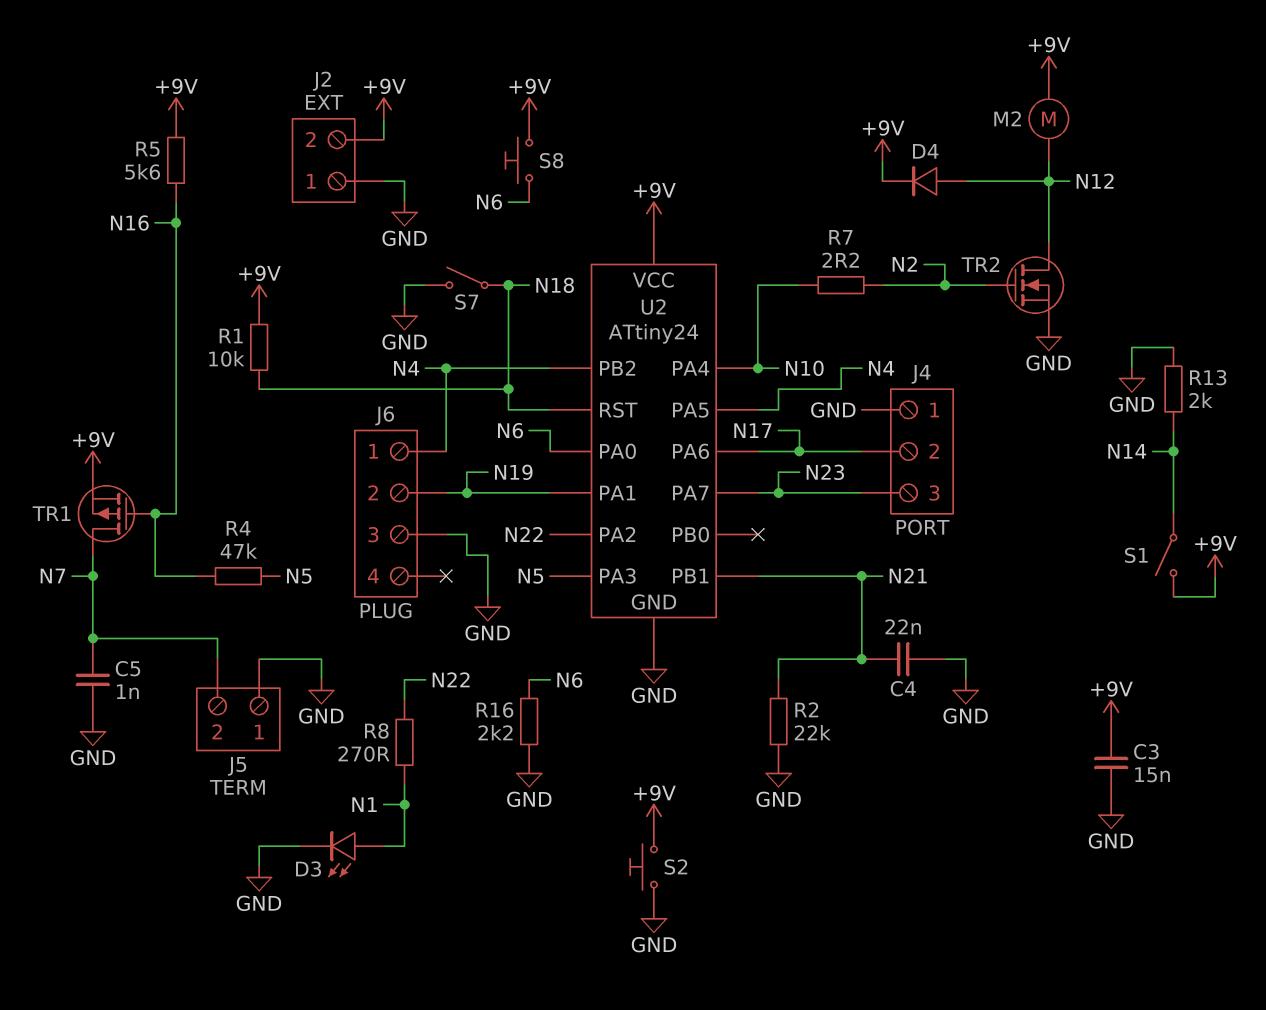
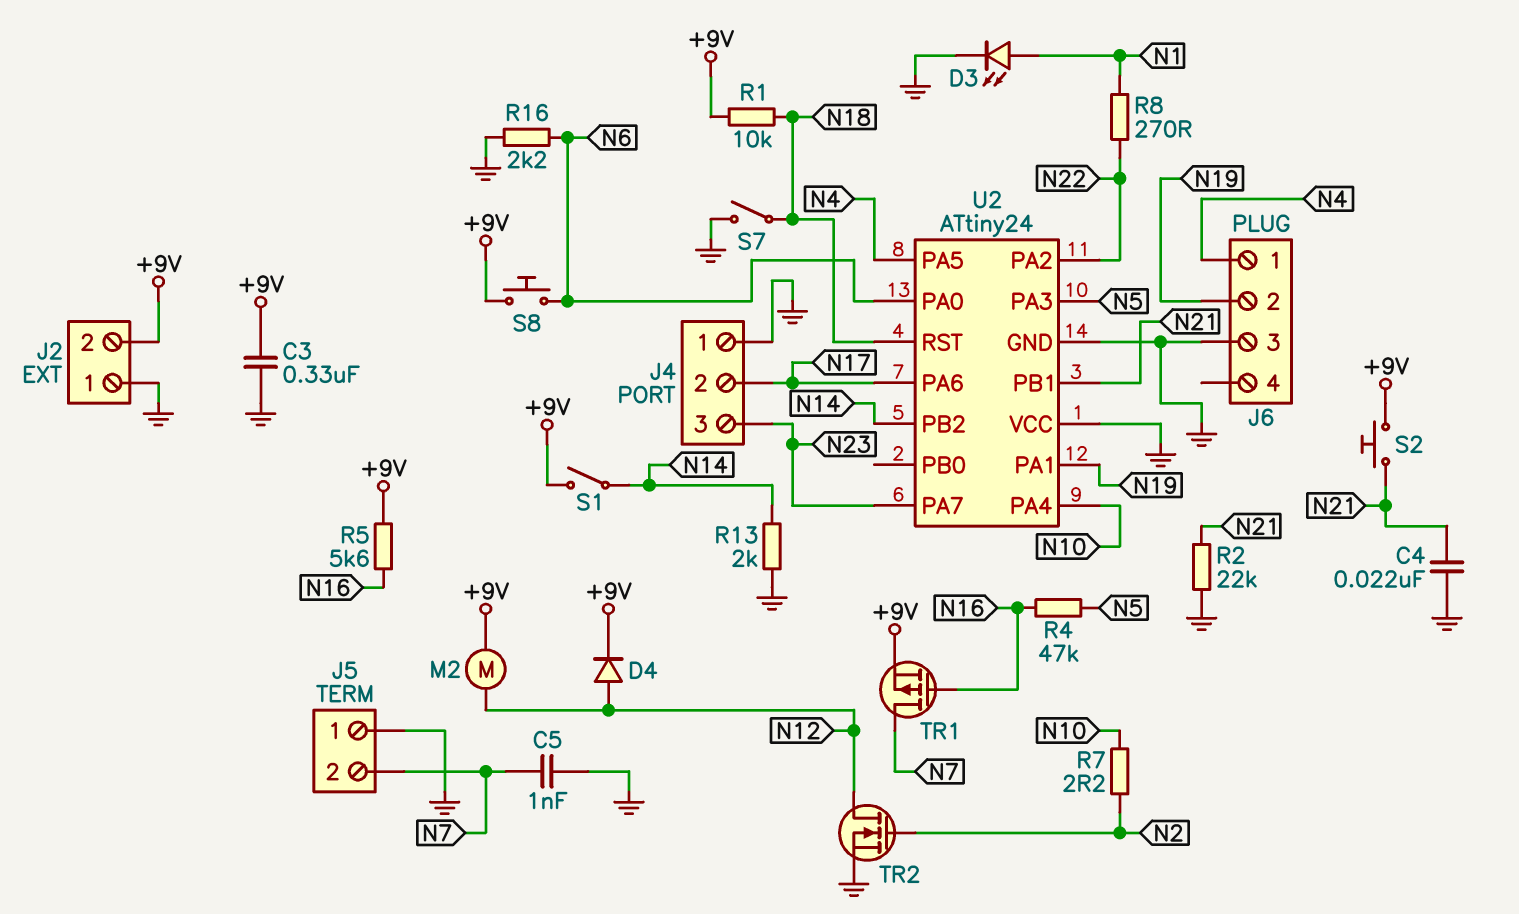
C3: 15nF (+9V, GND) -> 330nF (+9V, GND)
S2: button (+9V, GND) -> button (+9V, N21)
U2 pin PB2: N4 -> N14
U2 pin VCC: +9V -> GND

